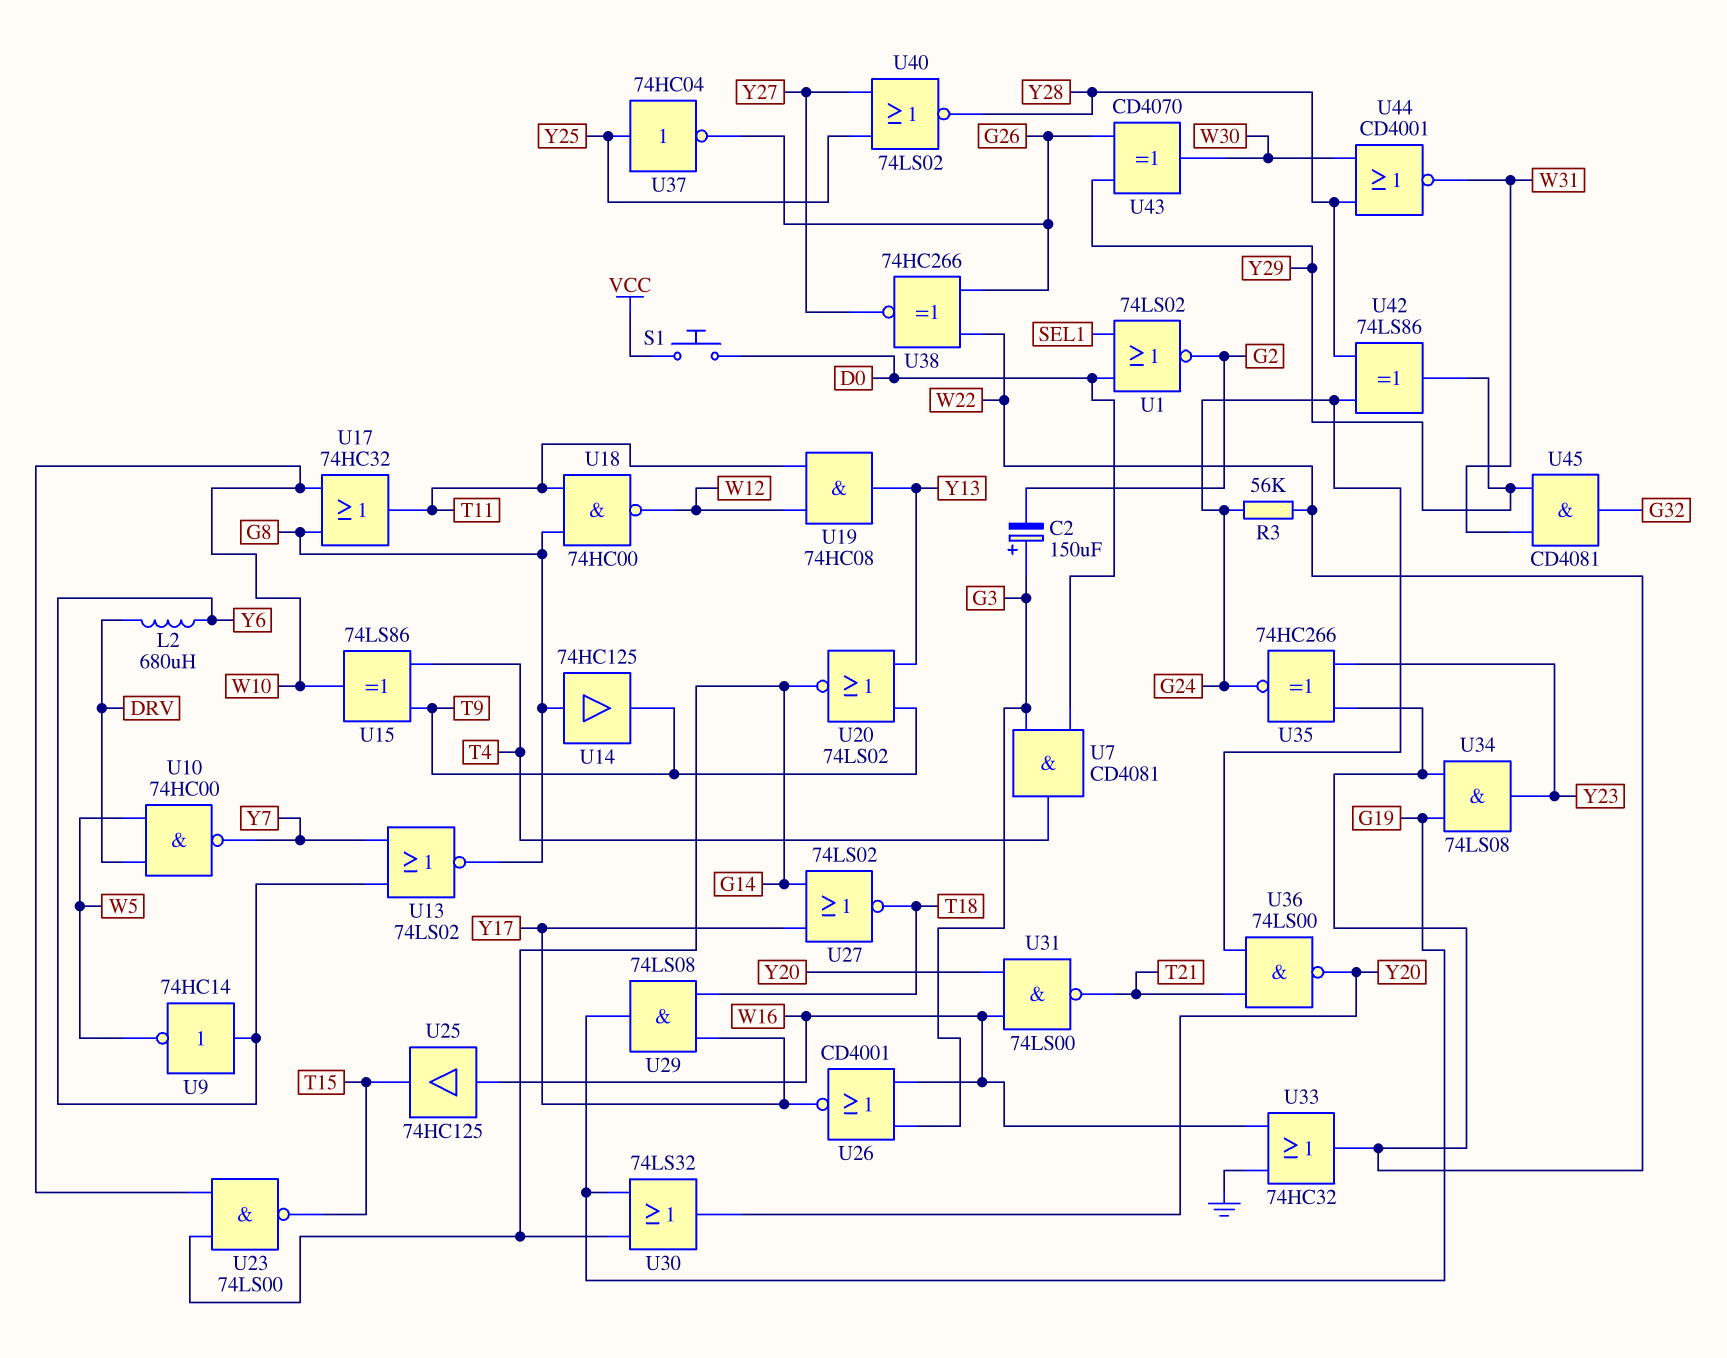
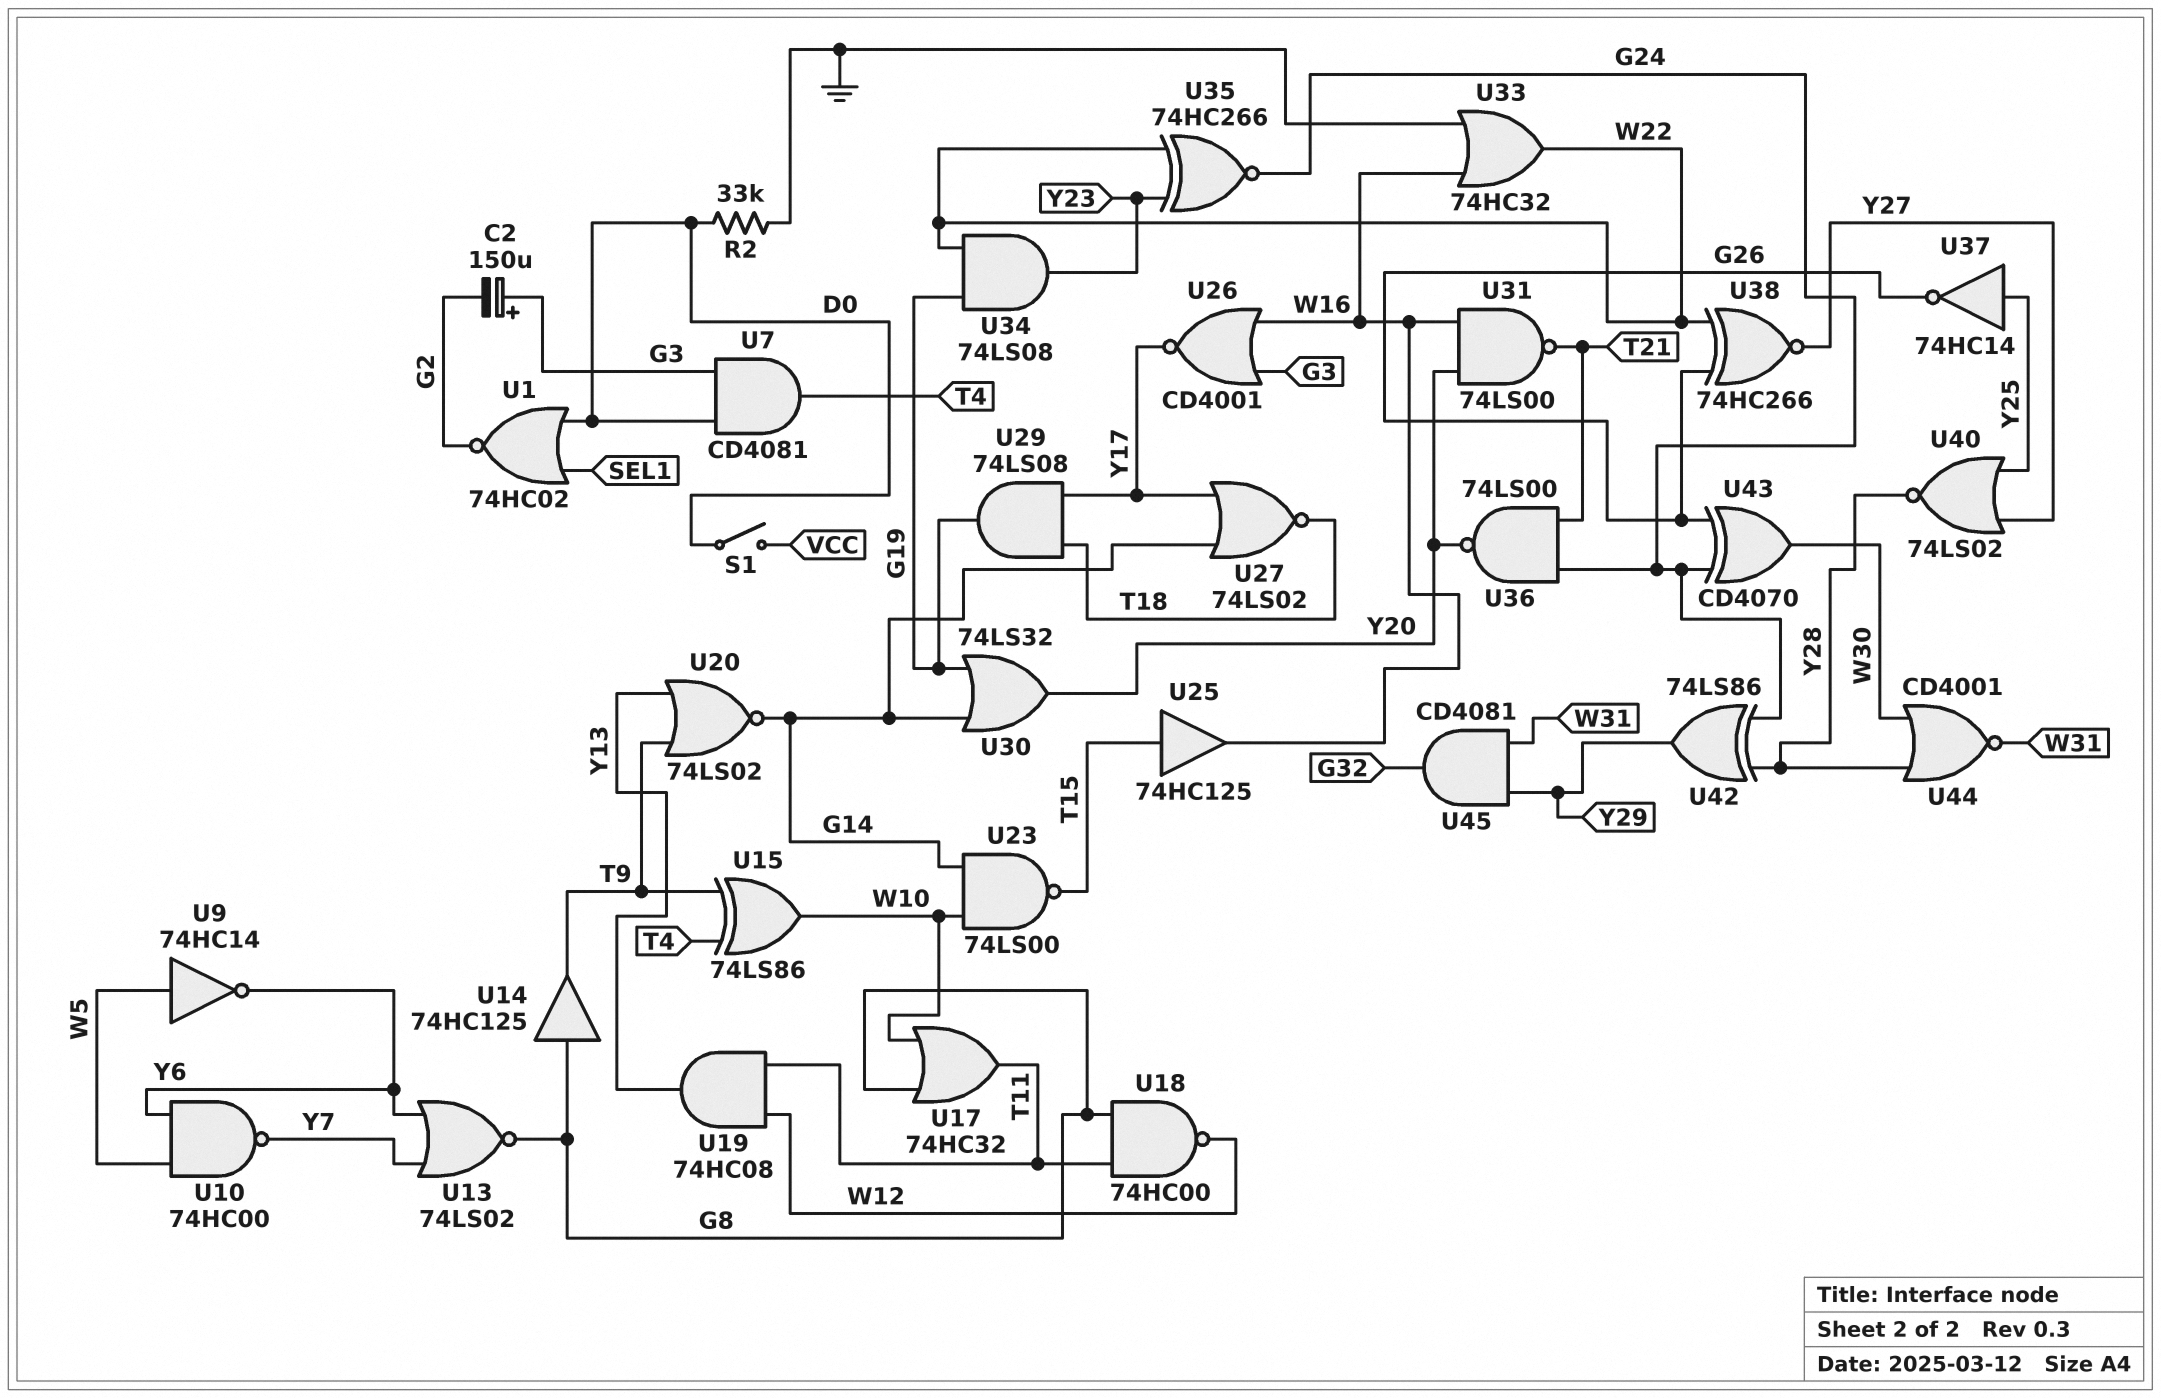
L2: 680uH (DRV, Y6) -> none
R2: none -> 33k (D0, GND)
R3: 56k (G24, W22) -> none
S1: button (D0, VCC) -> switch (D0, VCC)
U1: NOR 74LS02 (in D0, in SEL1, out G2) -> NOR 74HC02 (in D0, in SEL1, out G2)
U9: NOT 74HC14 (in Y6, out W5) -> NOT 74HC14 (in W5, out Y6)
U10: NAND 74HC00 (in DRV, in W5, out Y7) -> NAND 74HC00 (in W5, in Y6, out Y7)
U25: buffer 74HC125 (in W16, out T15) -> buffer 74HC125 (in T15, out W16)
U37: NOT 74HC04 (in Y25, out G26) -> NOT 74HC14 (in Y25, out G26)
U43: XOR CD4070 (in G26, in Y29, out W30) -> XOR CD4070 (in G24, in G26, out W30)

